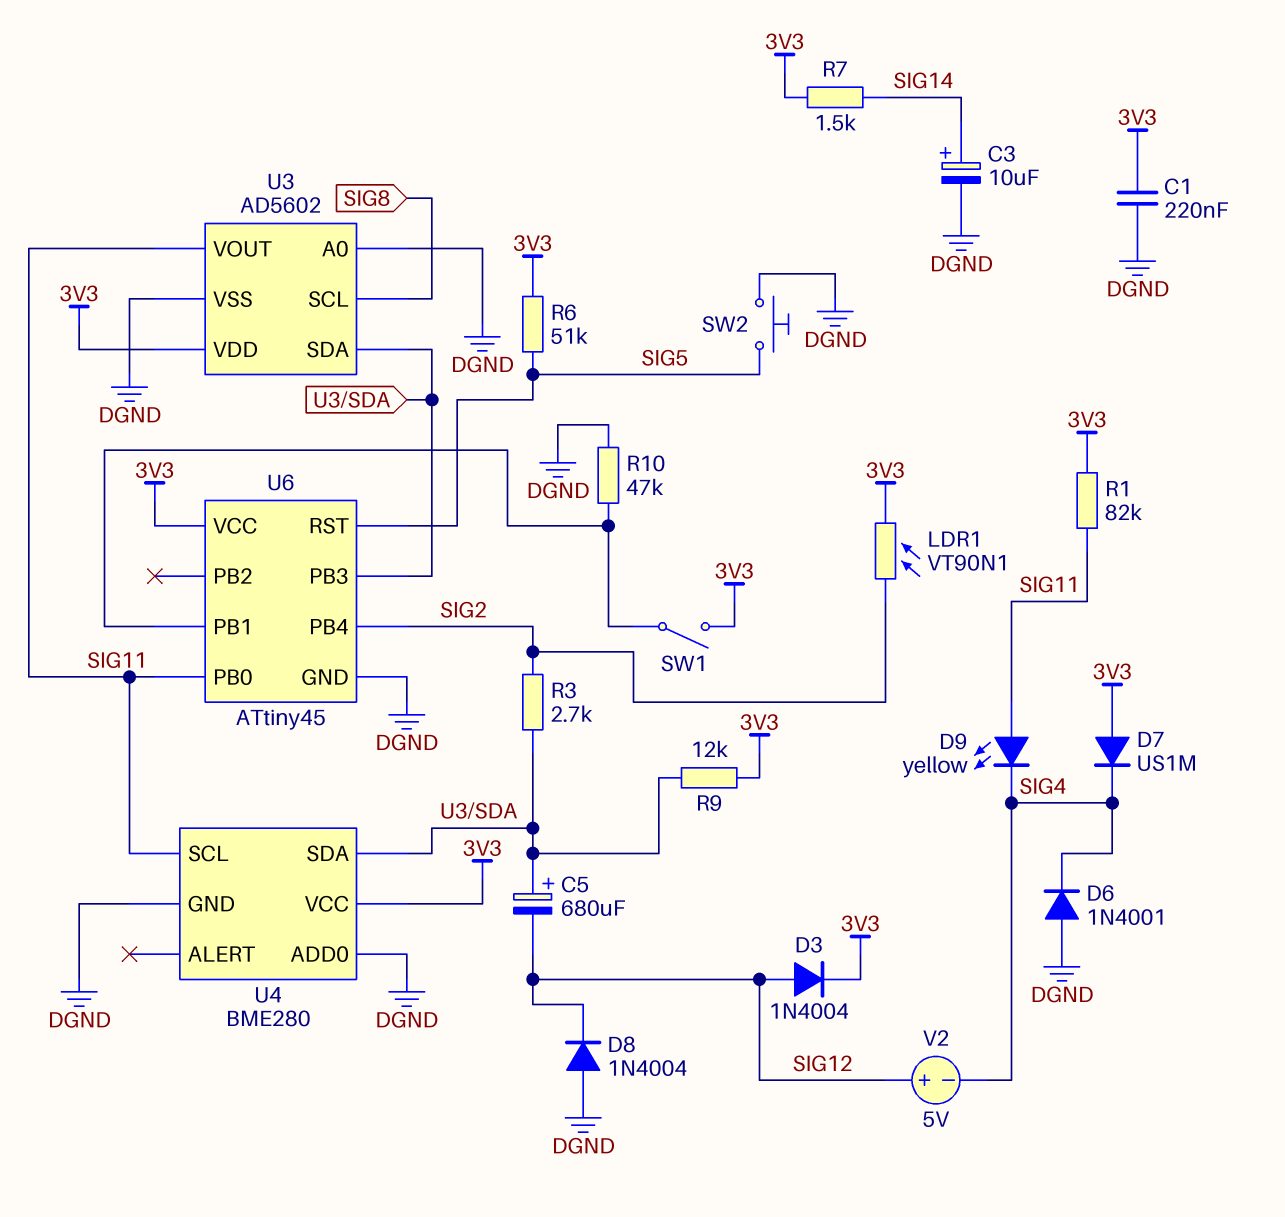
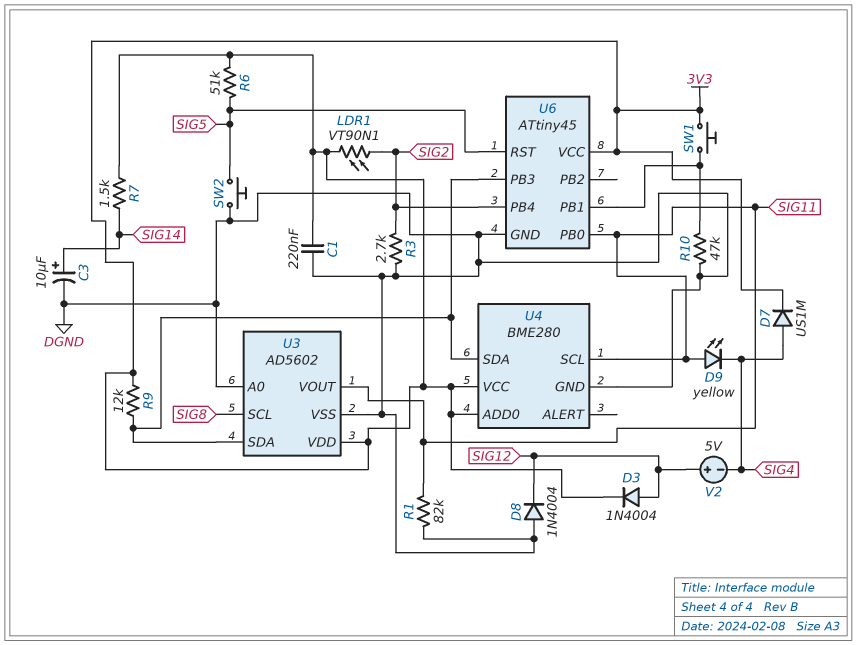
C5: 680uF (plus U3/SDA, minus SIG12) -> none
D6: diode 1N4001 (A DGND, K SIG4) -> none
D7: diode US1M (A 3V3, K SIG4) -> diode US1M (A SIG4, K 3V3)
R1: 82k (3V3, SIG11) -> 82k (DGND, SIG11)
R3: 2.7k (SIG2, U3/SDA) -> 2.7k (DGND, SIG2)
SW1: switch (3V3, U6/PB1) -> button (3V3, U6/PB1)
U4 pin ADD0: DGND -> 3V3

